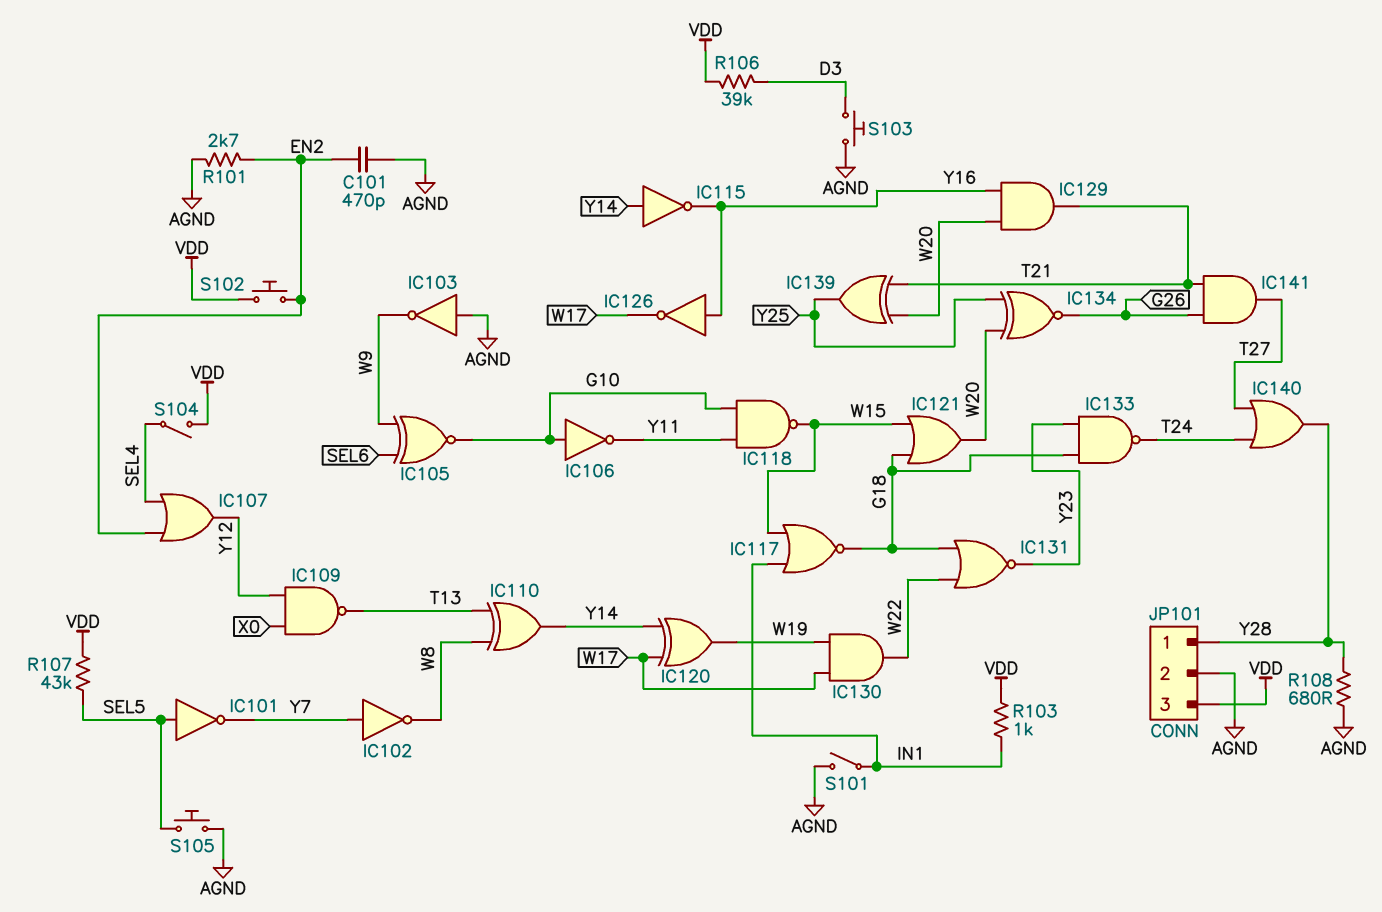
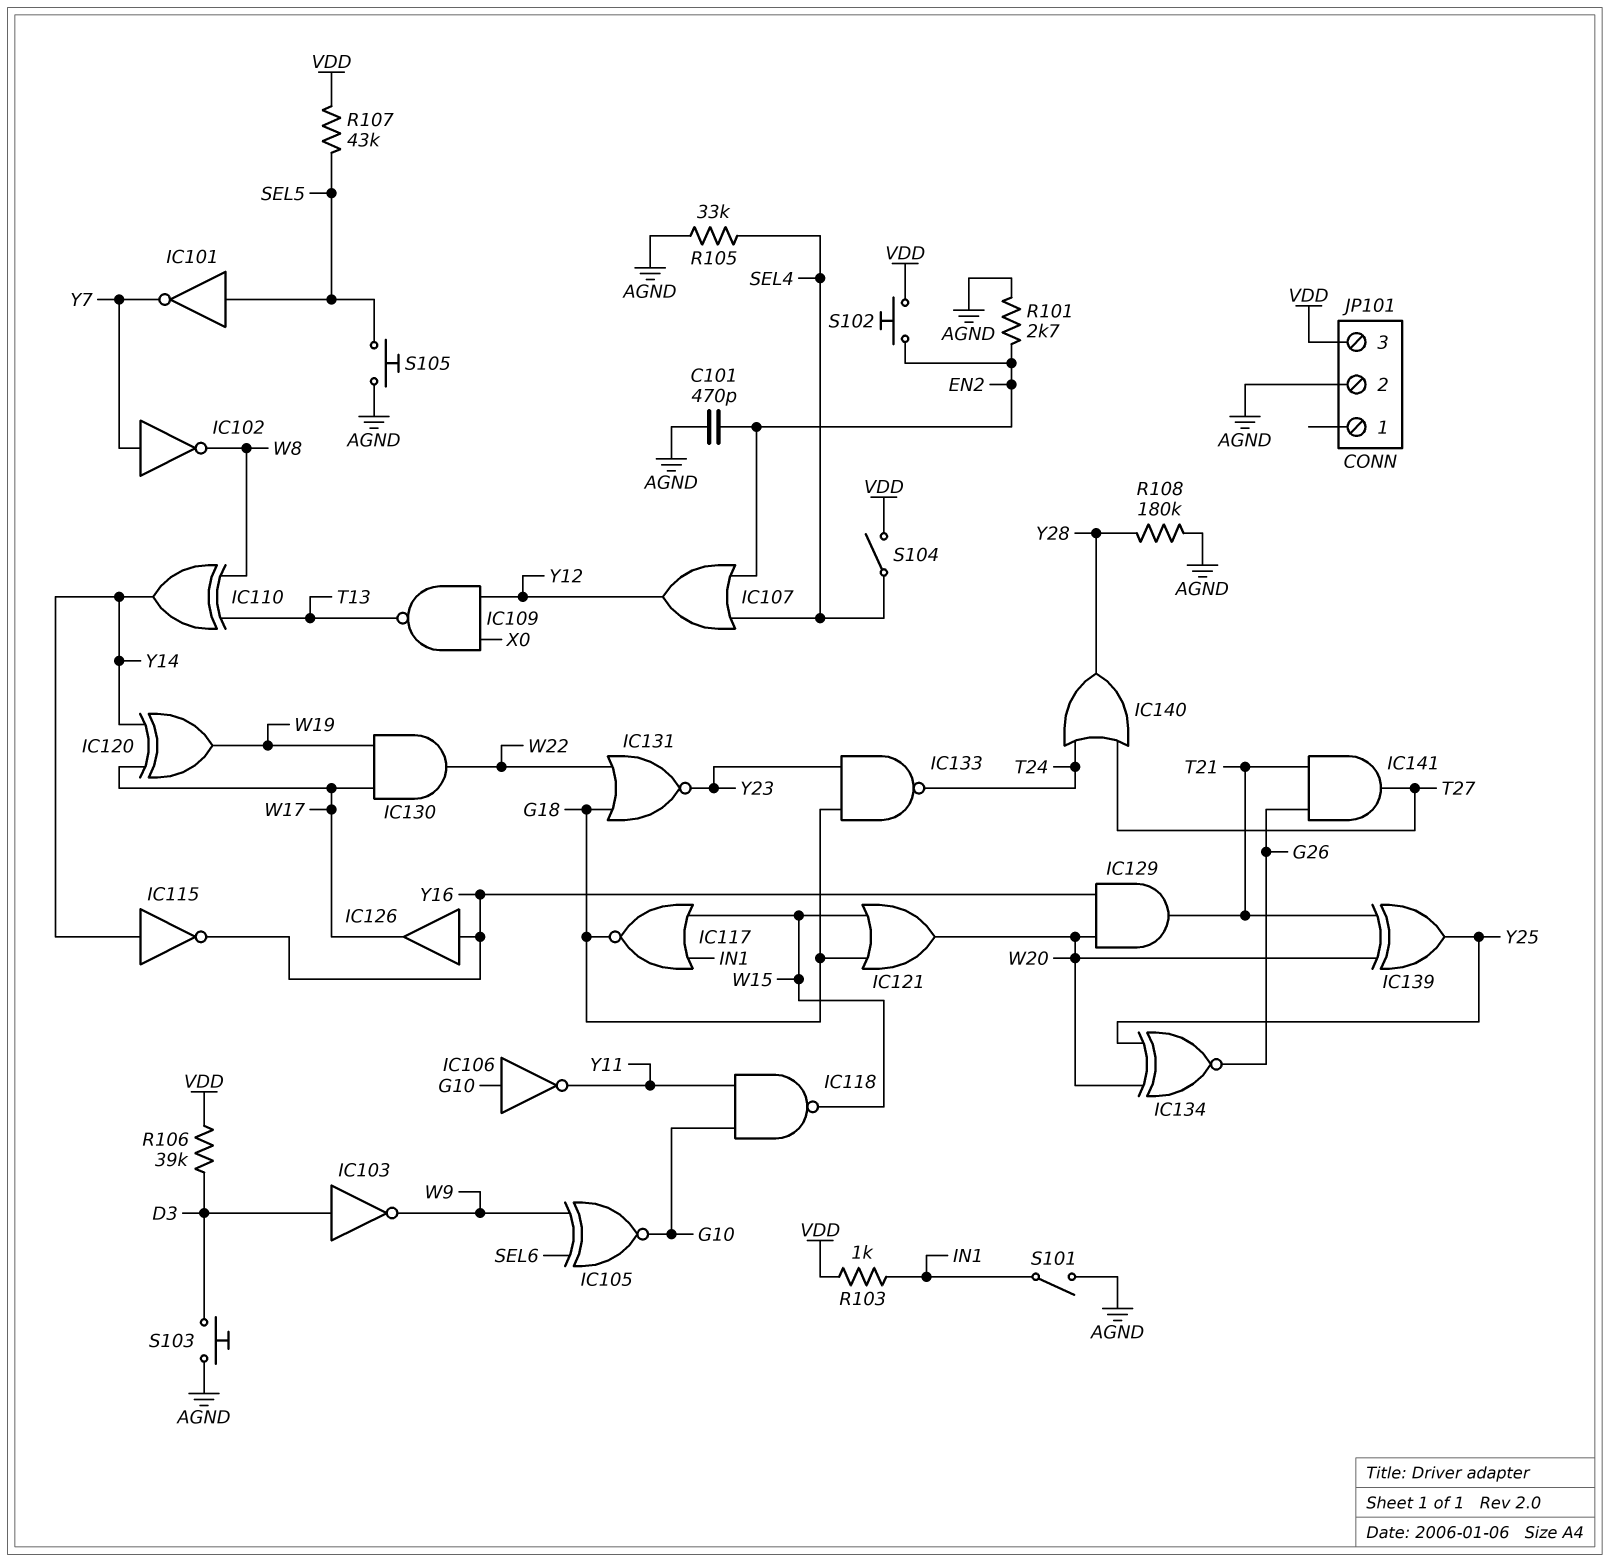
IC103: NOT (in AGND, out W9) -> NOT (in D3, out W9)
IC126: NOT (in Y16, out W17) -> buffer (in Y16, out W17)
JP101 pin 1: Y28 -> none
R105: none -> 33k (AGND, SEL4)
R108: 680 (AGND, Y28) -> 180k (AGND, Y28)

